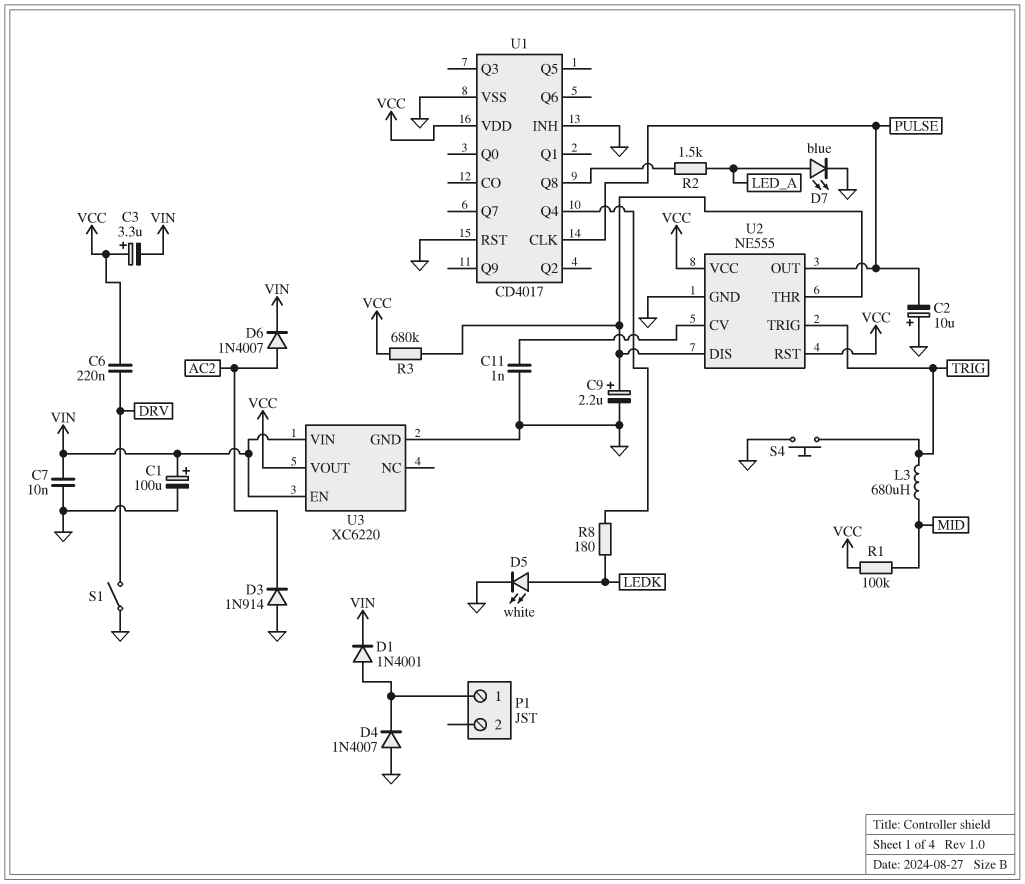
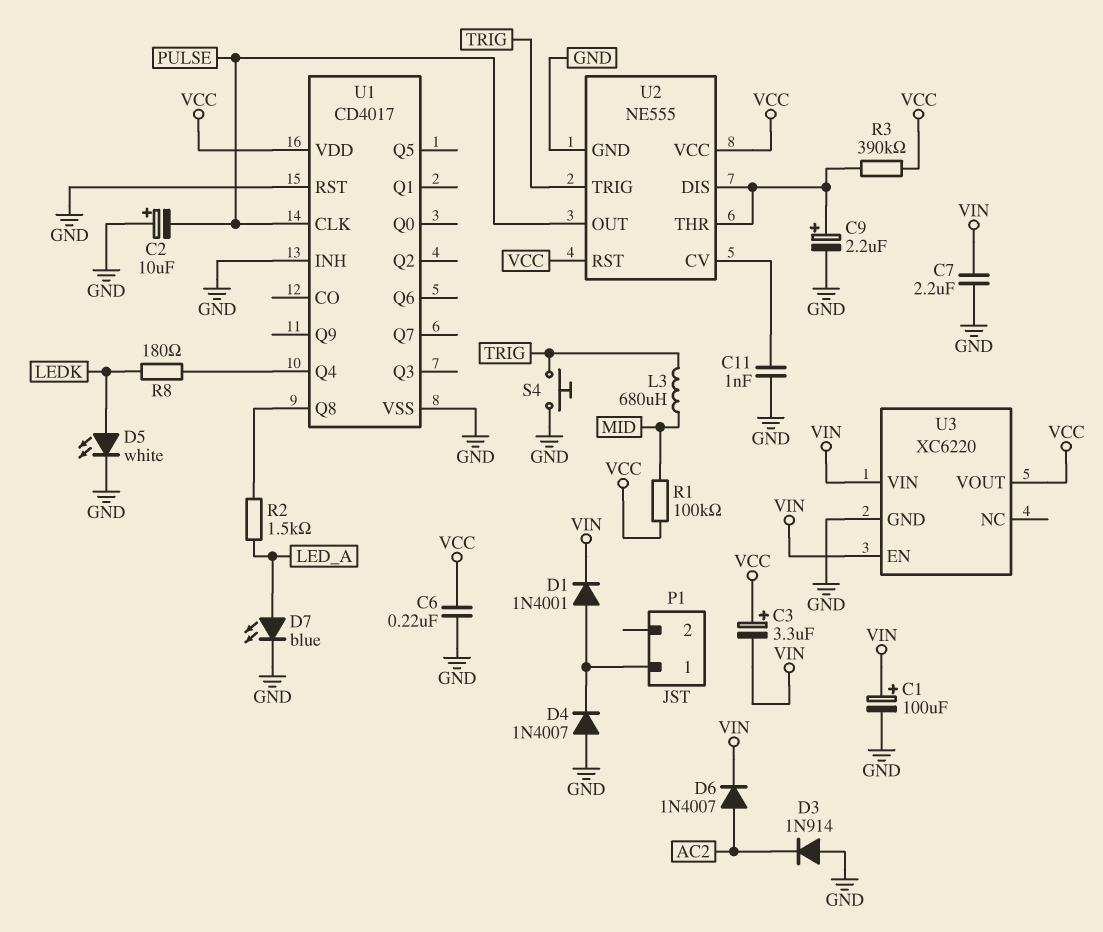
C6: 220nF (DRV, VCC) -> 220nF (GND, VCC)
C7: 10nF (GND, VIN) -> 2.2uF (GND, VIN)
R3: 680k (U2/DIS, VCC) -> 390k (U2/DIS, VCC)
S1: switch (DRV, GND) -> none

